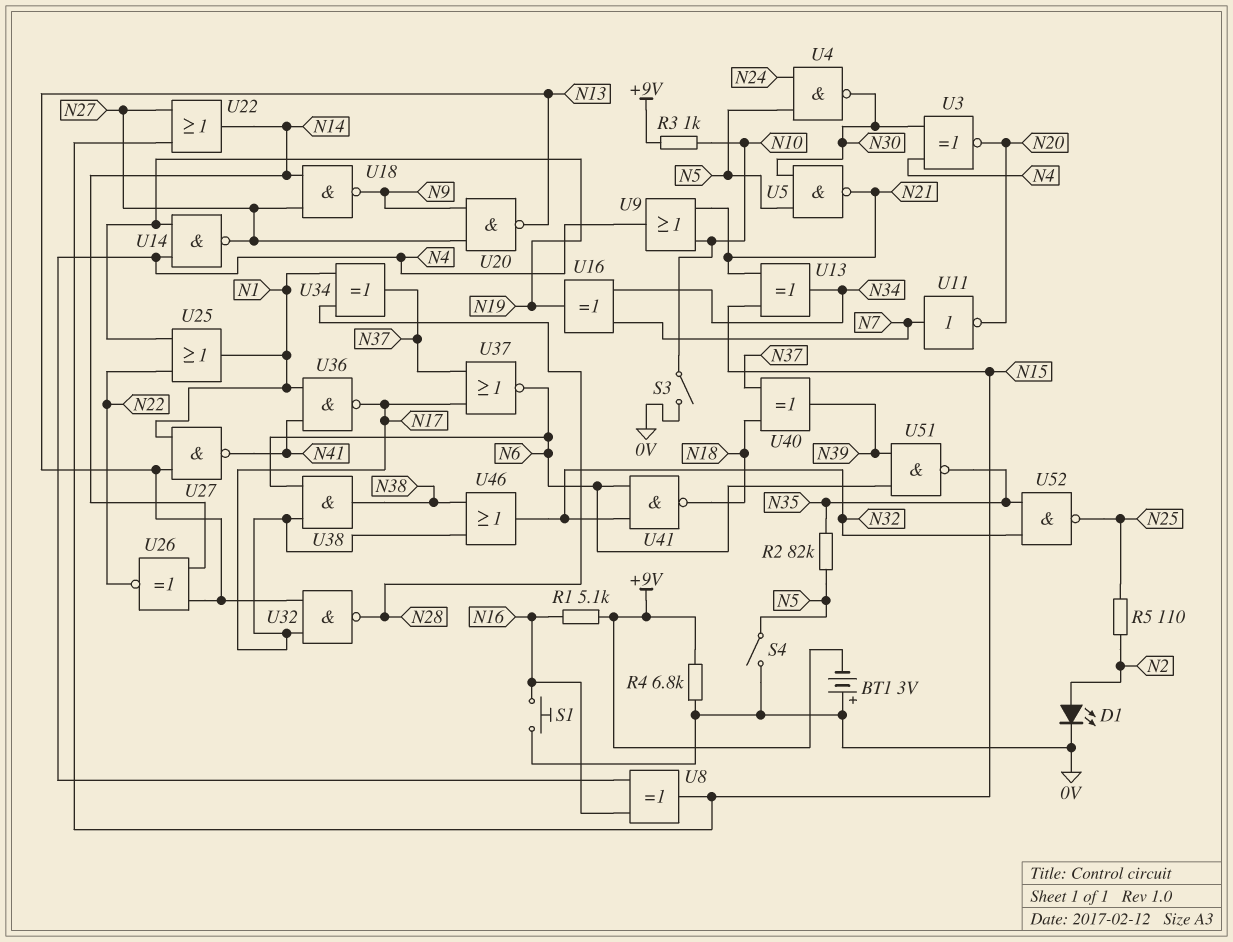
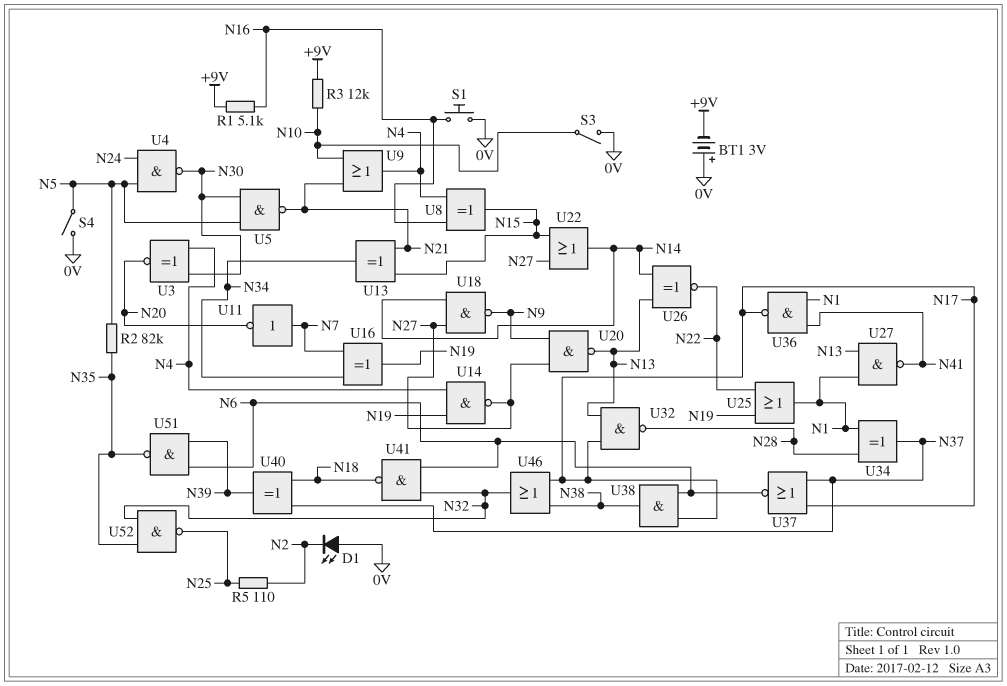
D1: LED (A N2, K 0V) -> LED (A 0V, K N2)
R3: 1k (+9V, N10) -> 12k (+9V, N10)
R4: 6.8k (+9V, 0V) -> none

